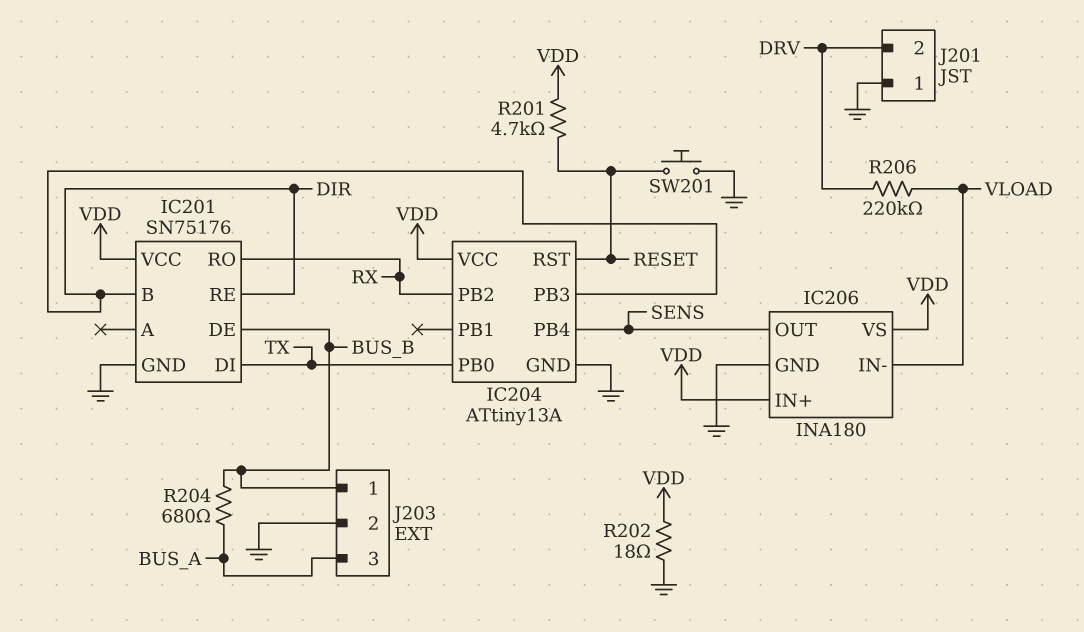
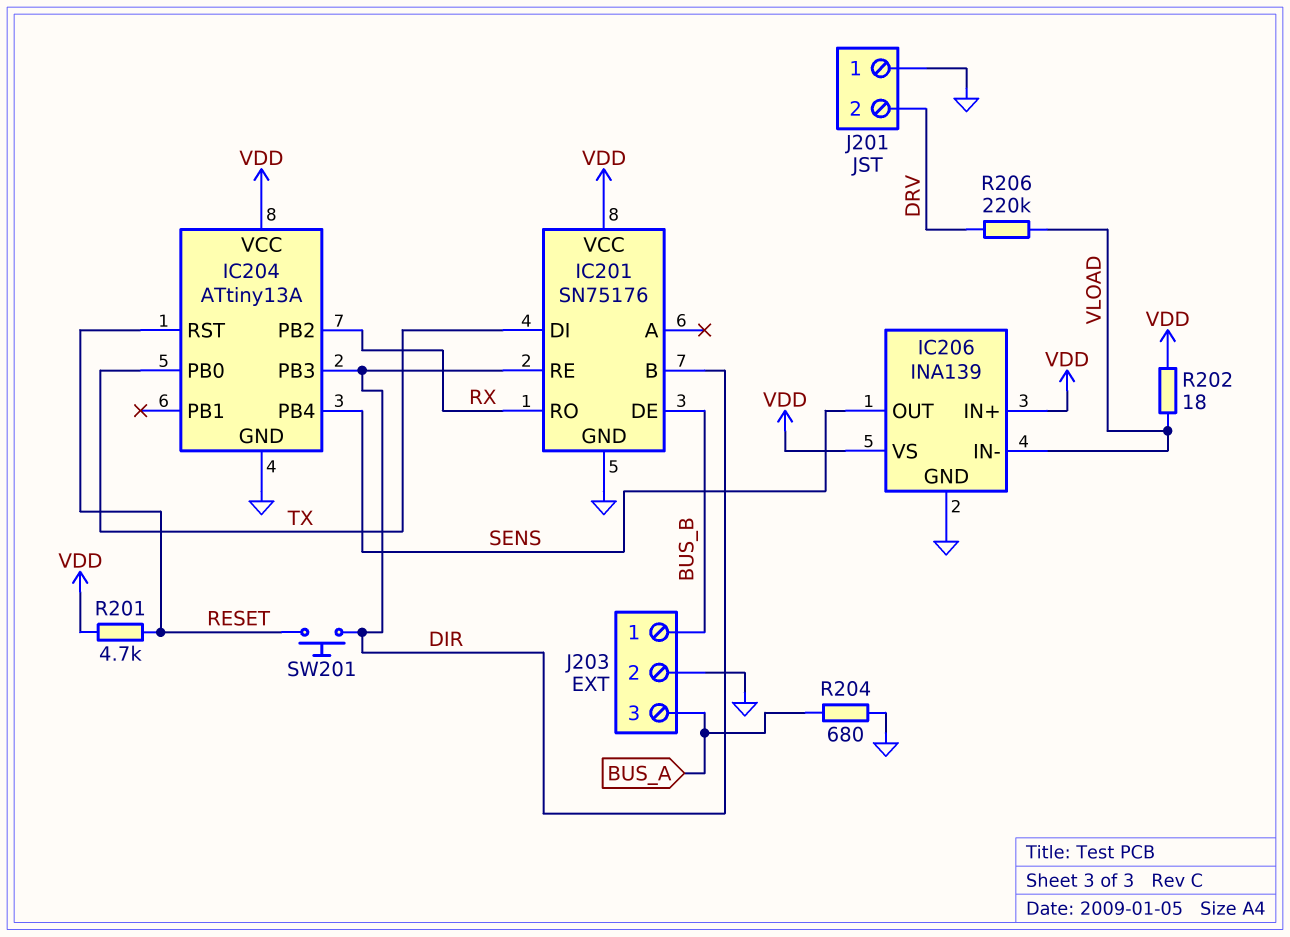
IC206: INA180 -> INA139
R202: 18 (GND, VDD) -> 18 (VDD, VLOAD)
R204: 680 (BUS_A, BUS_B) -> 680 (BUS_A, GND)
SW201: button (GND, RESET) -> button (DIR, RESET)

